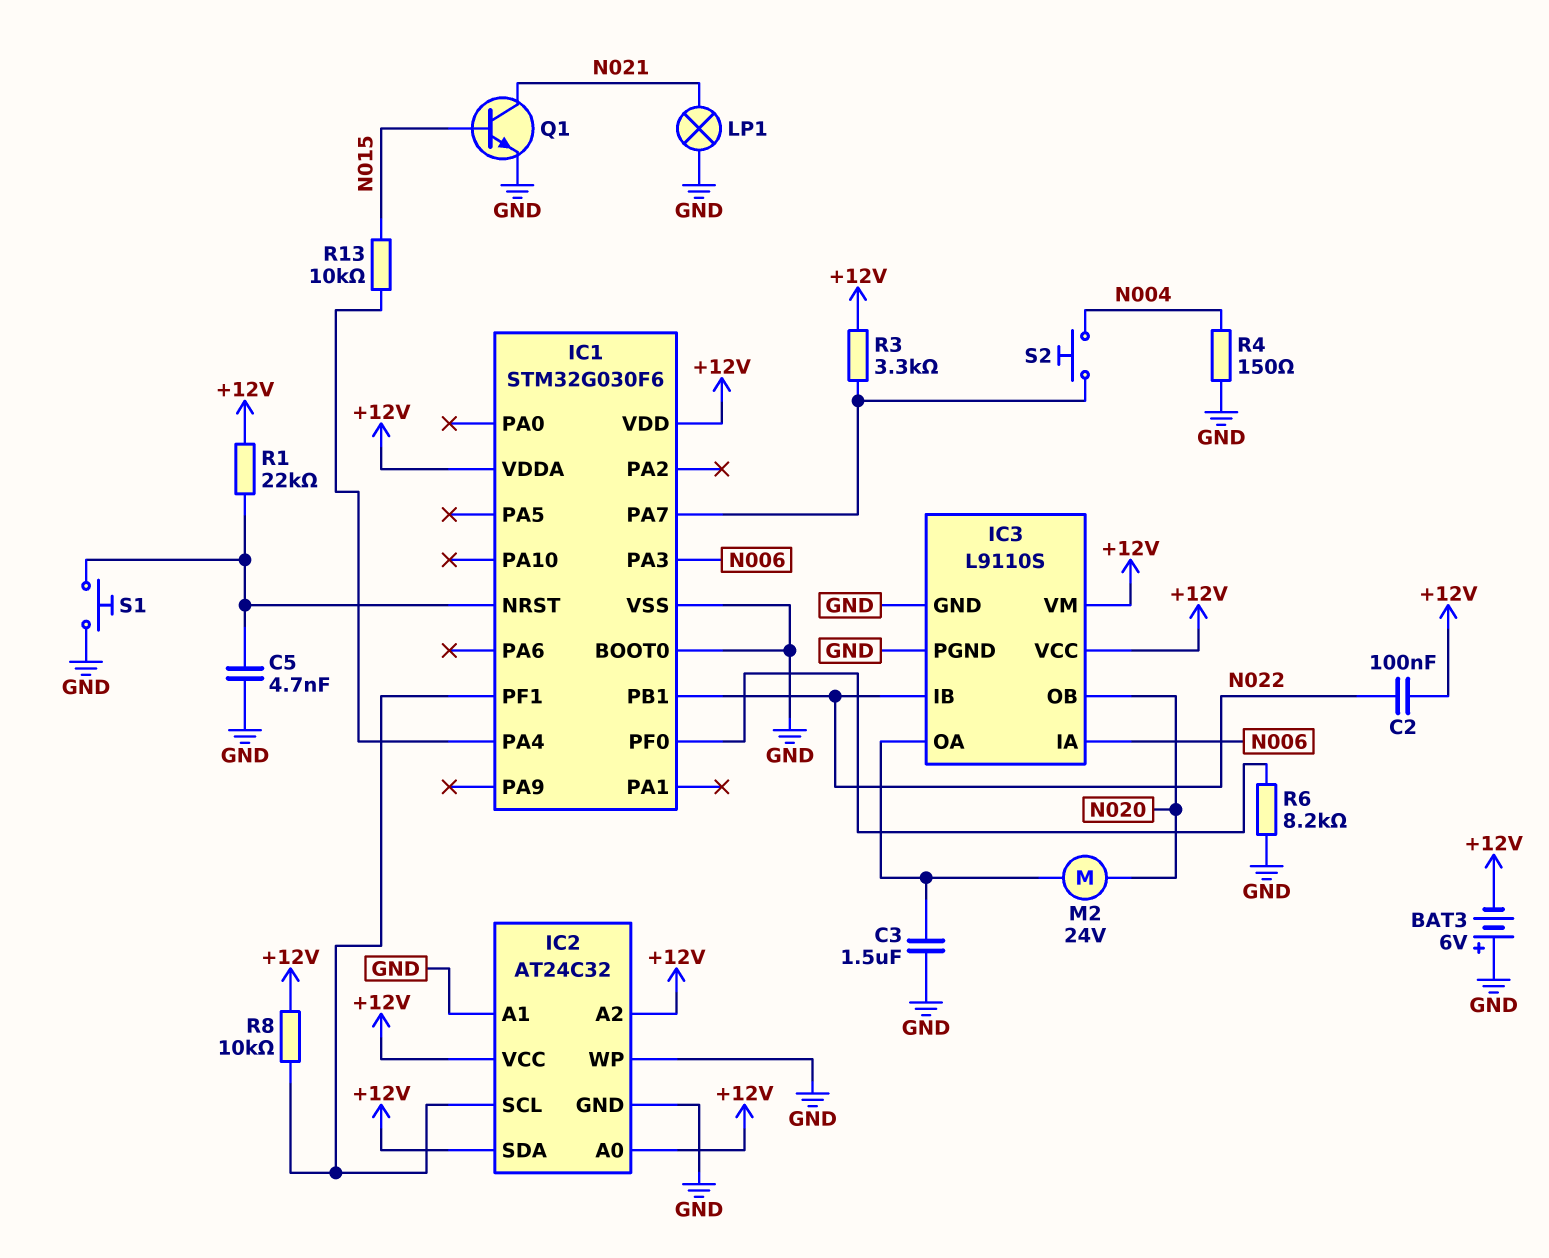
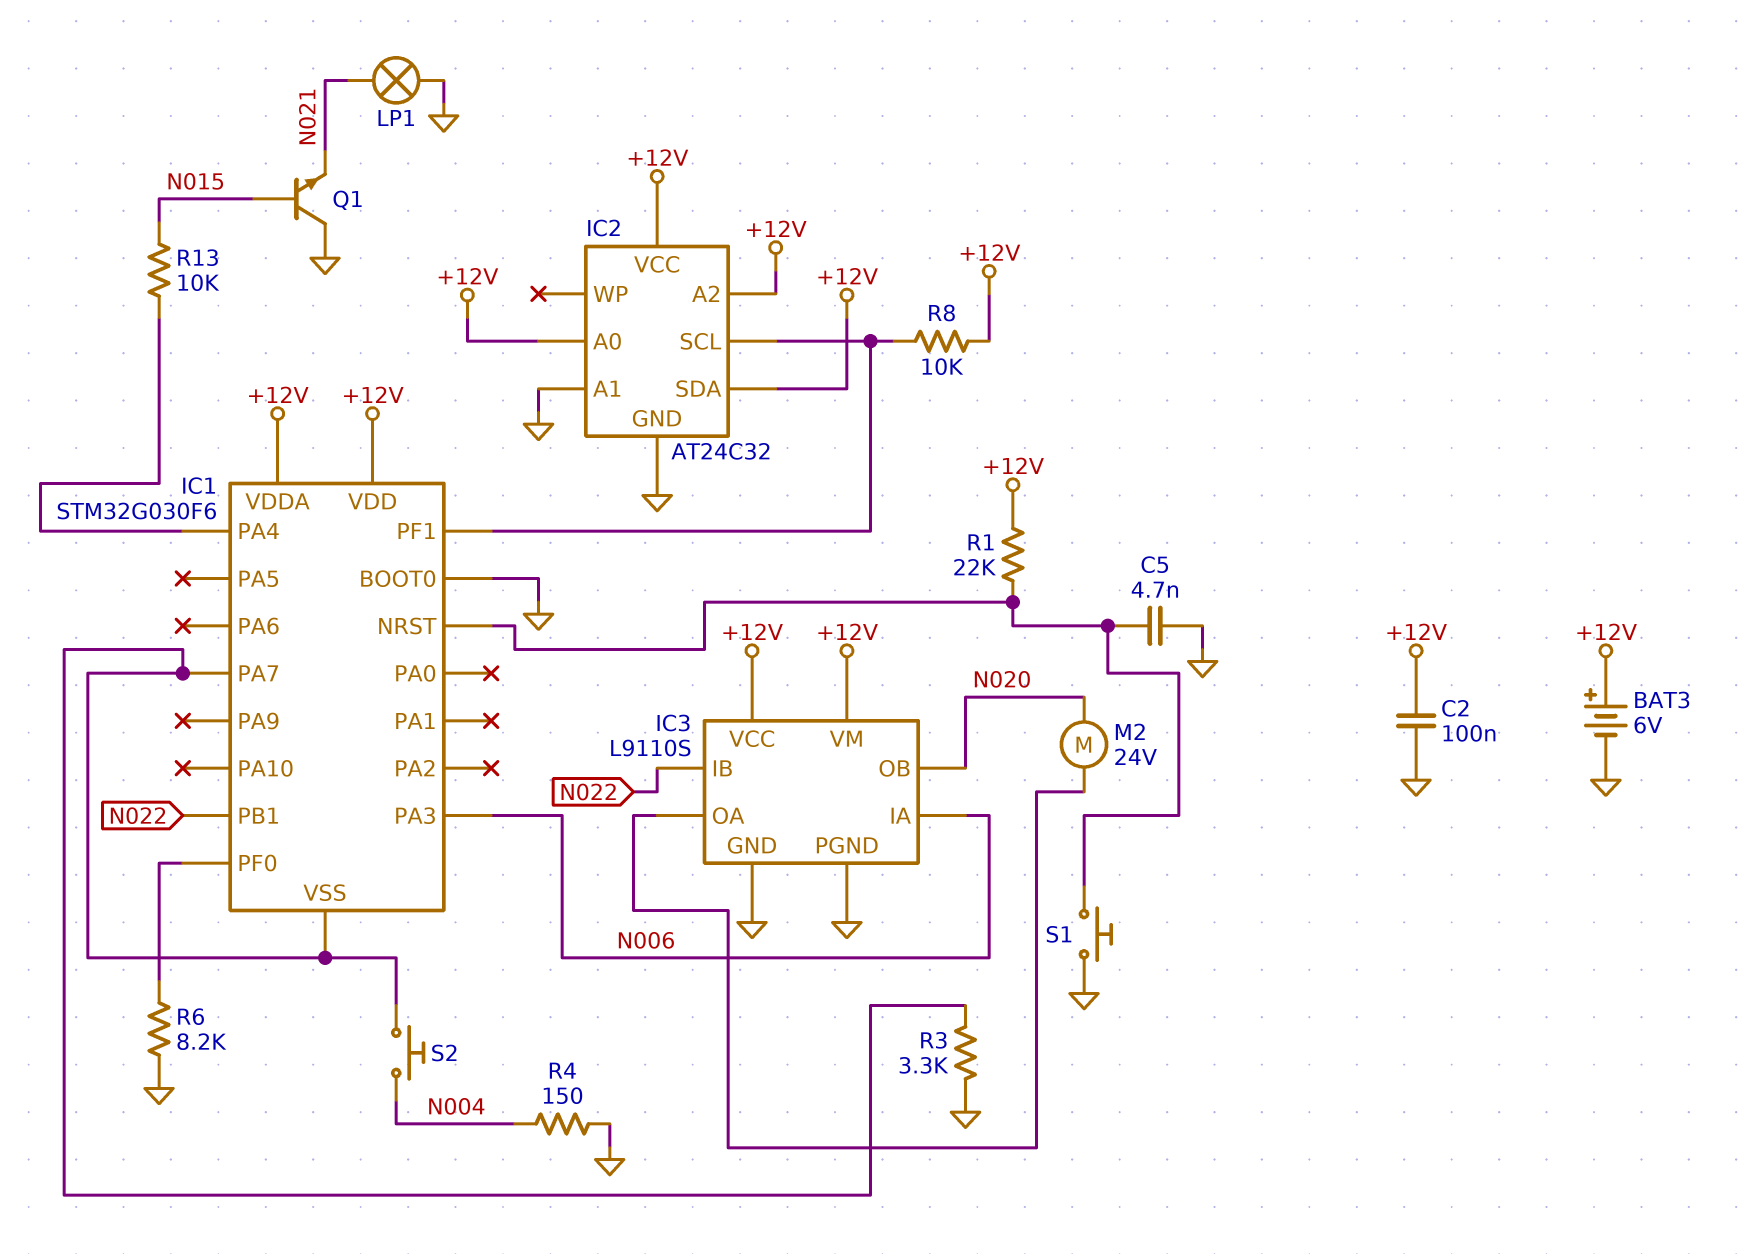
BAT3: 6V (plus GND, minus +12V) -> 6V (plus +12V, minus GND)
C2: 100nF (+12V, N022) -> 100nF (+12V, GND)
C3: 1.5uF (GND, IC3/OA) -> none
IC1 pin VSS: GND -> IC1/PA7
IC2 pin WP: GND -> none
Q1: NPN (B N015, C N021, E GND) -> NPN (B N015, C GND, E N021)
R3: 3.3k (+12V, IC1/PA7) -> 3.3k (GND, IC1/PA7)

